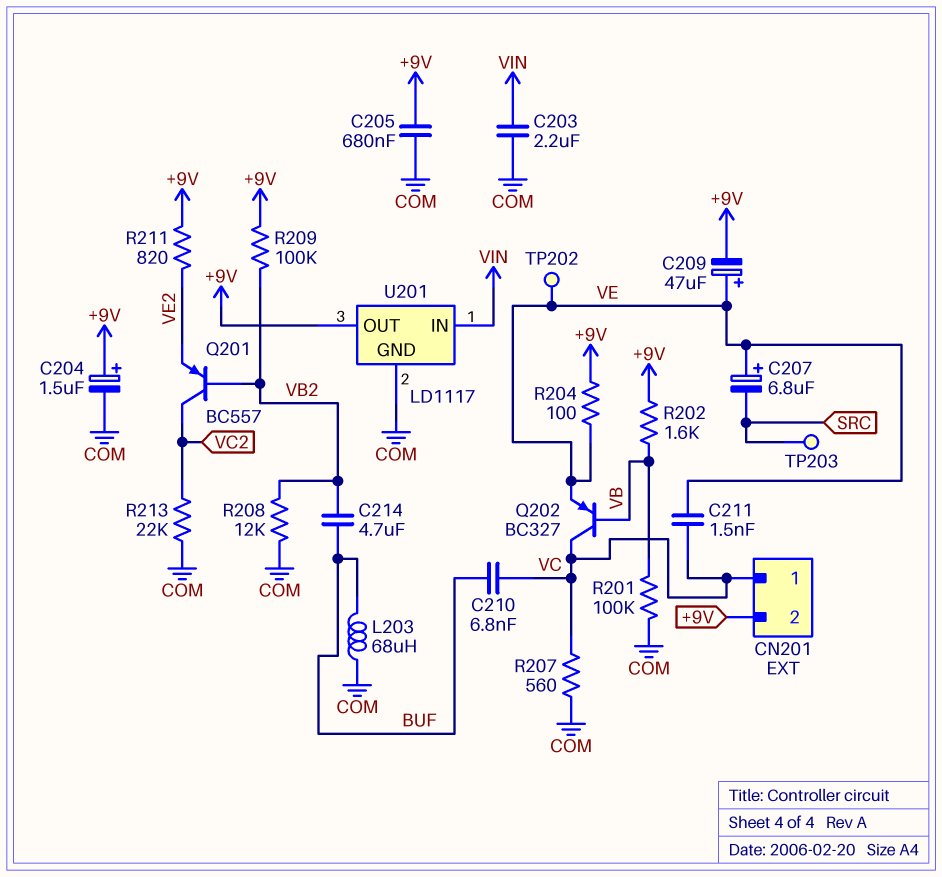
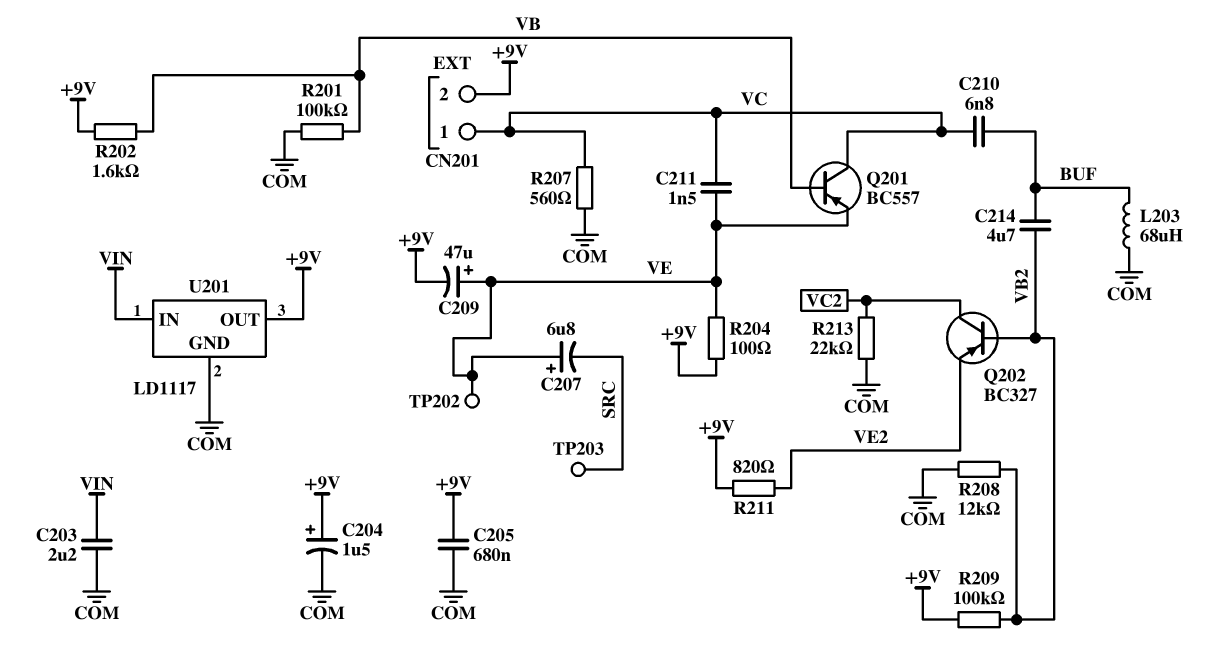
Q201: PNP BC557 (B VB2, C VC2, E VE2) -> PNP BC557 (B VB, C VC, E VE)
Q202: PNP BC327 (B VB, C VC, E VE) -> PNP BC327 (B VB2, C VC2, E VE2)

